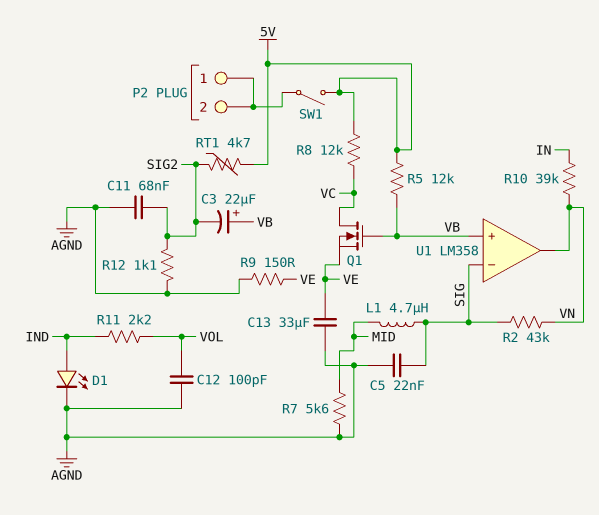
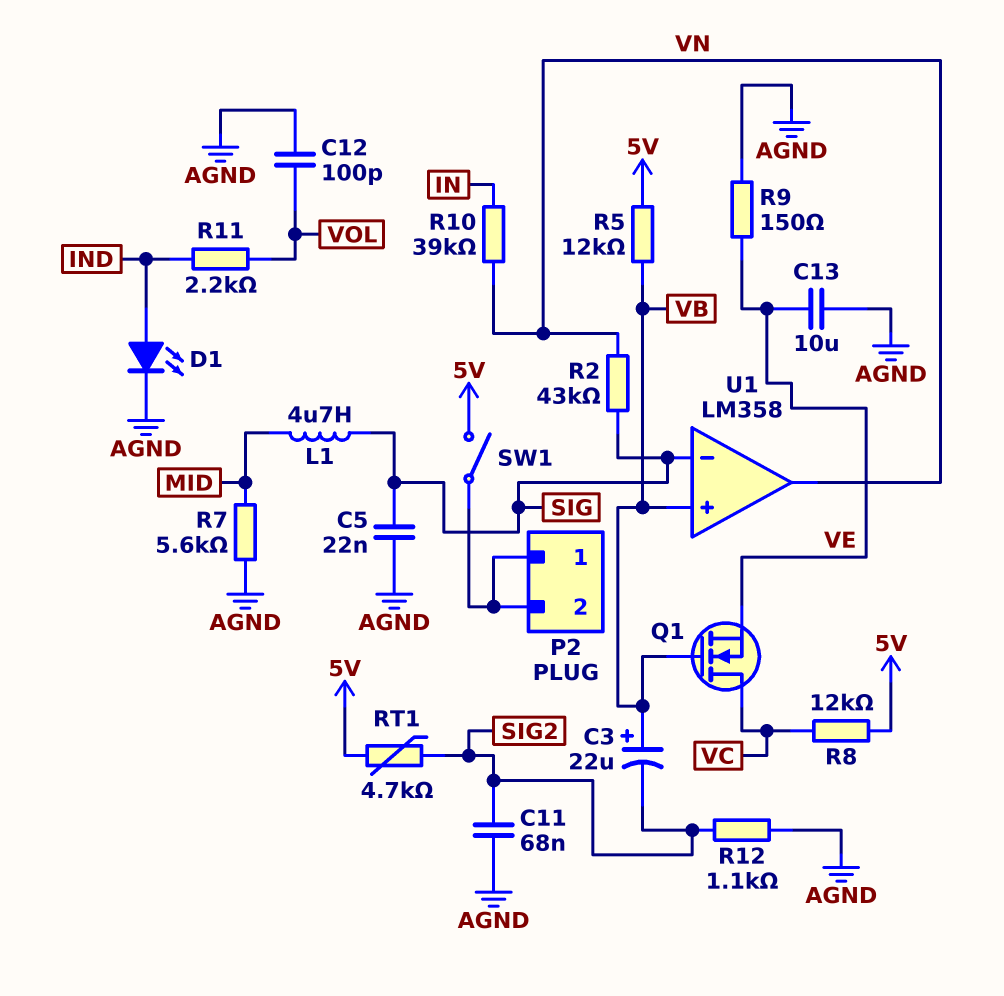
C13: 33uF (AGND, VE) -> 10uF (AGND, VE)

